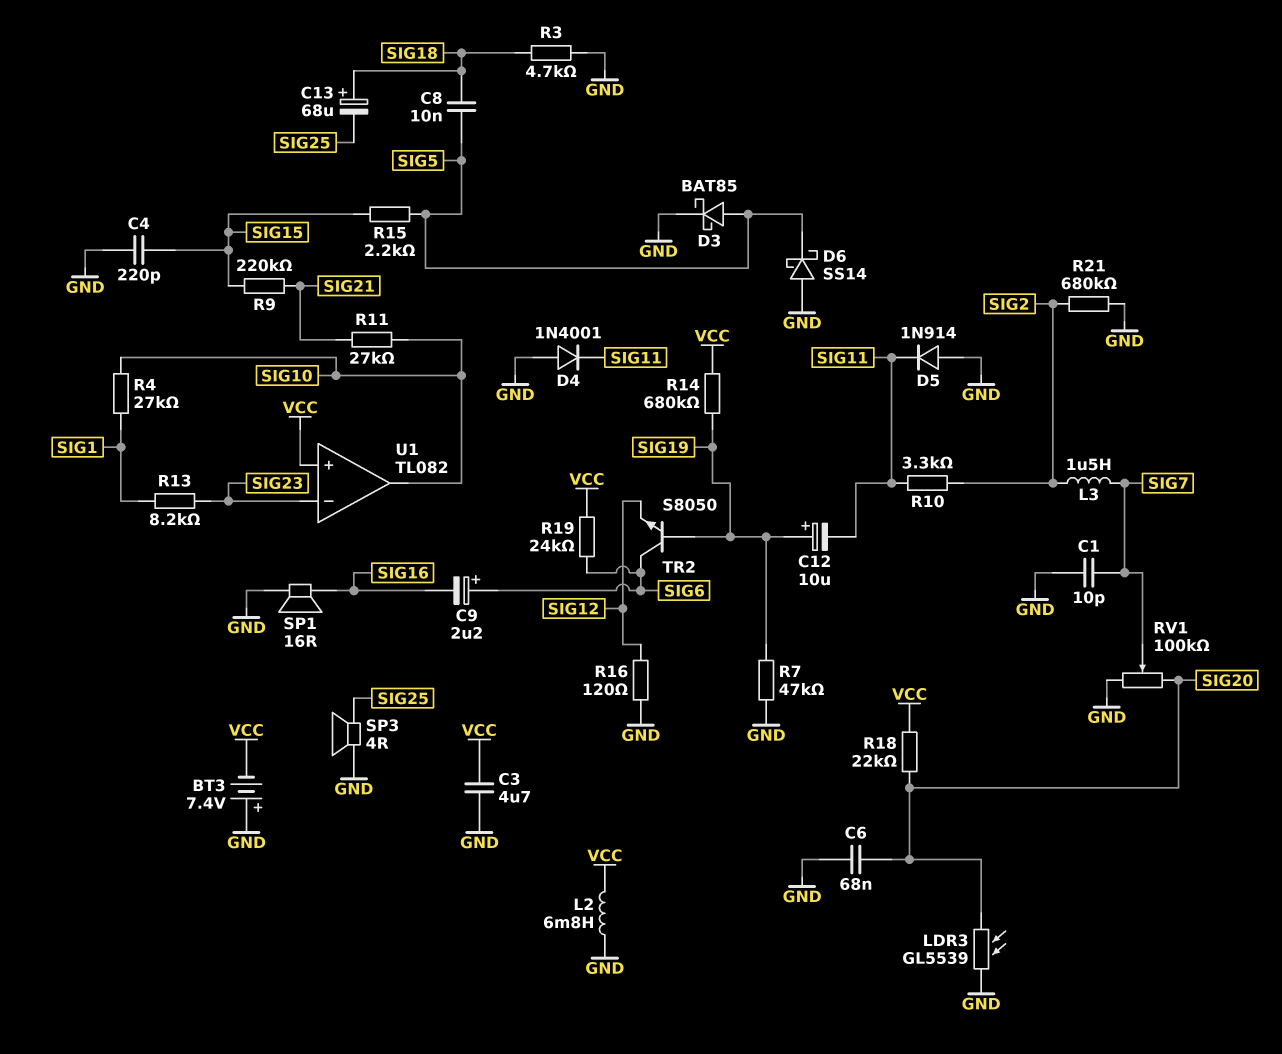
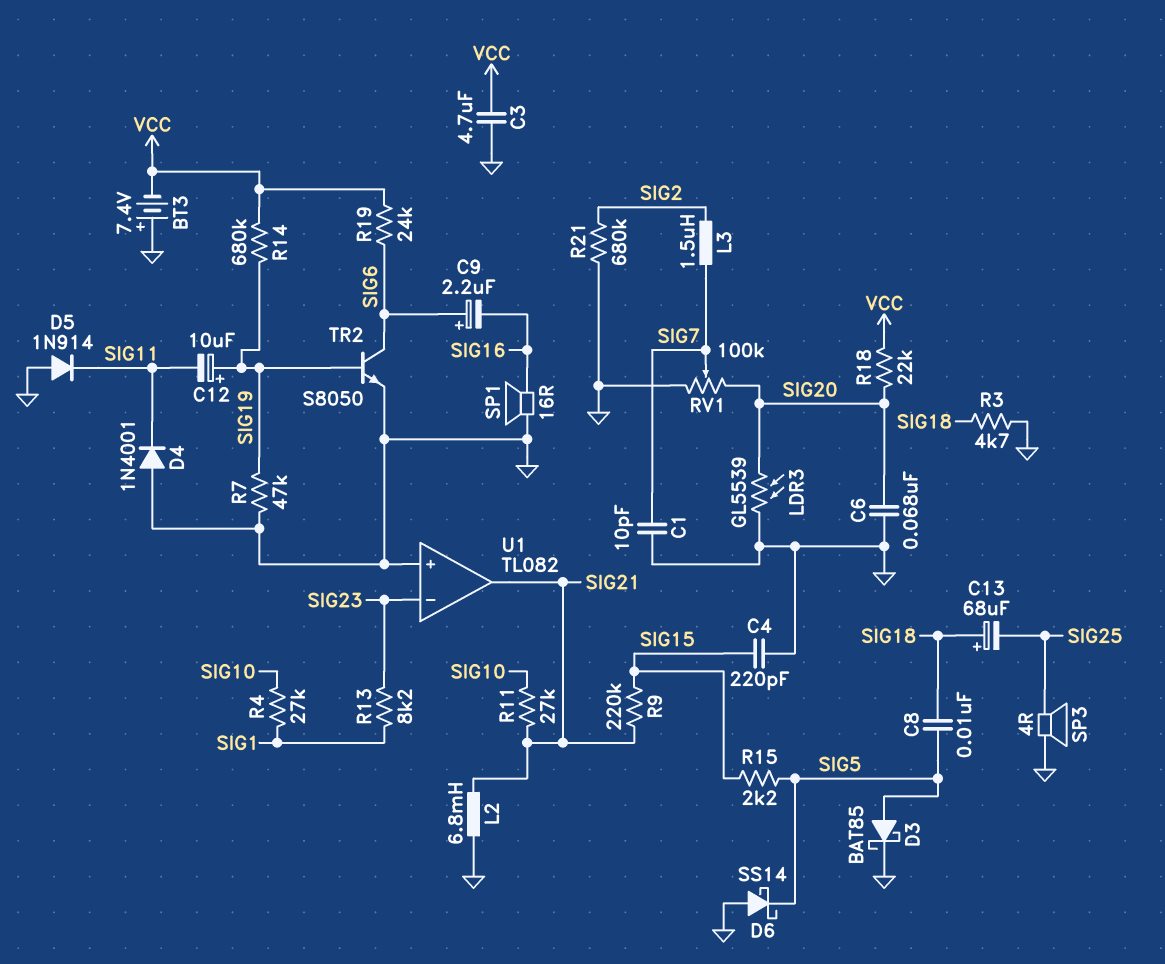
L2: 6.8mH (GND, VCC) -> 6.8mH (GND, SIG21)
R10: 3.3k (SIG2, SIG11) -> none
R16: 120 (GND, SIG12) -> none
TR2: NPN S8050 (B SIG19, C SIG6, E SIG12) -> NPN S8050 (B SIG19, C SIG6, E GND)
U1 pin in+: VCC -> GND
U1 pin out: SIG10 -> SIG21

